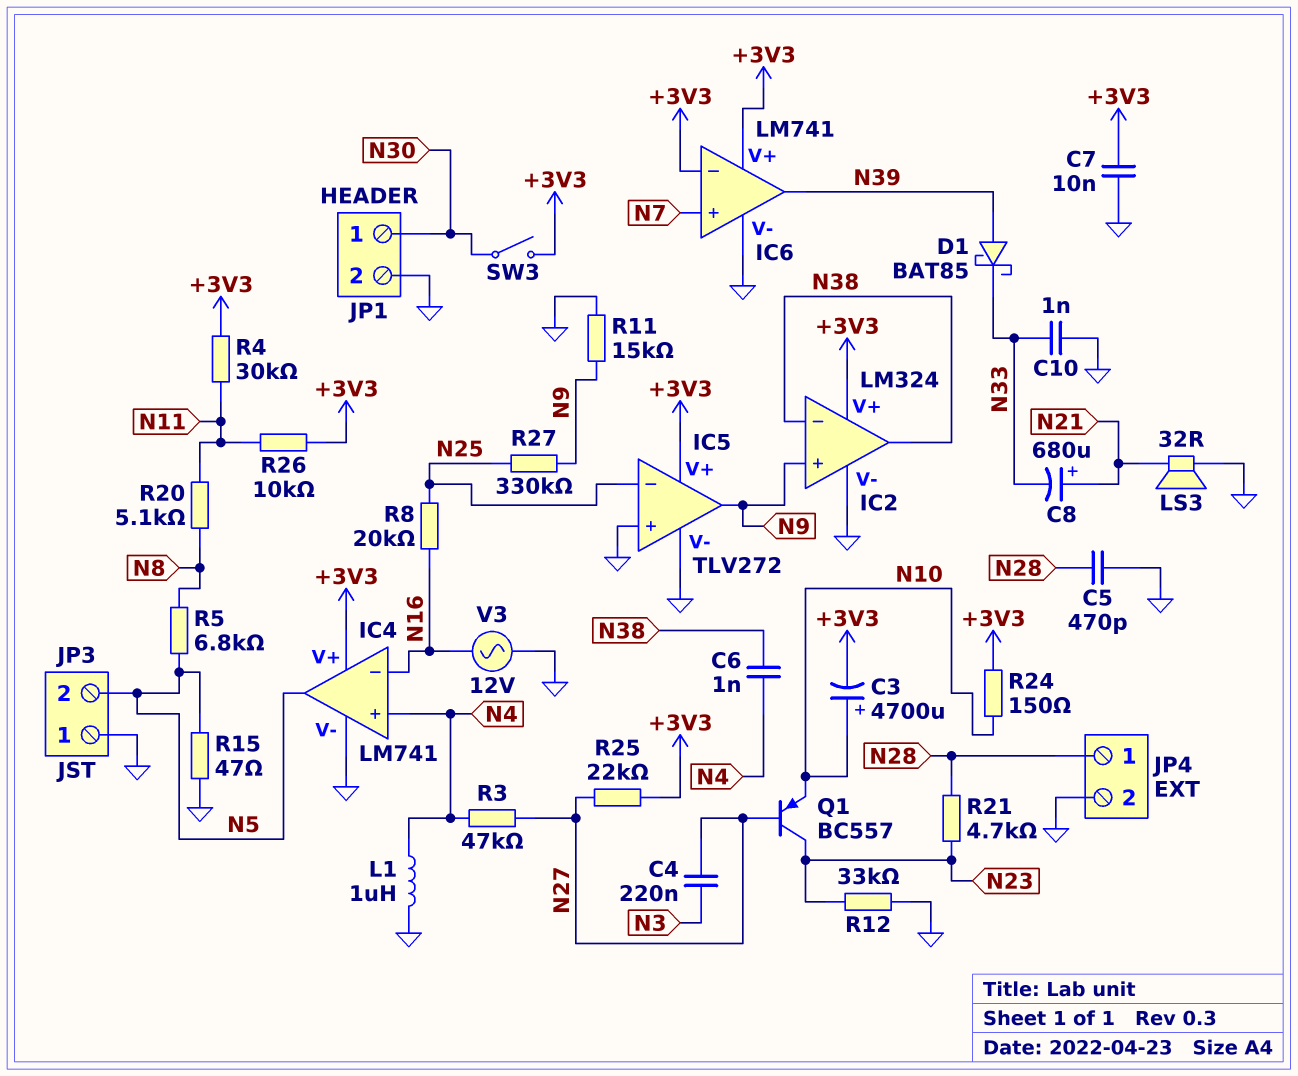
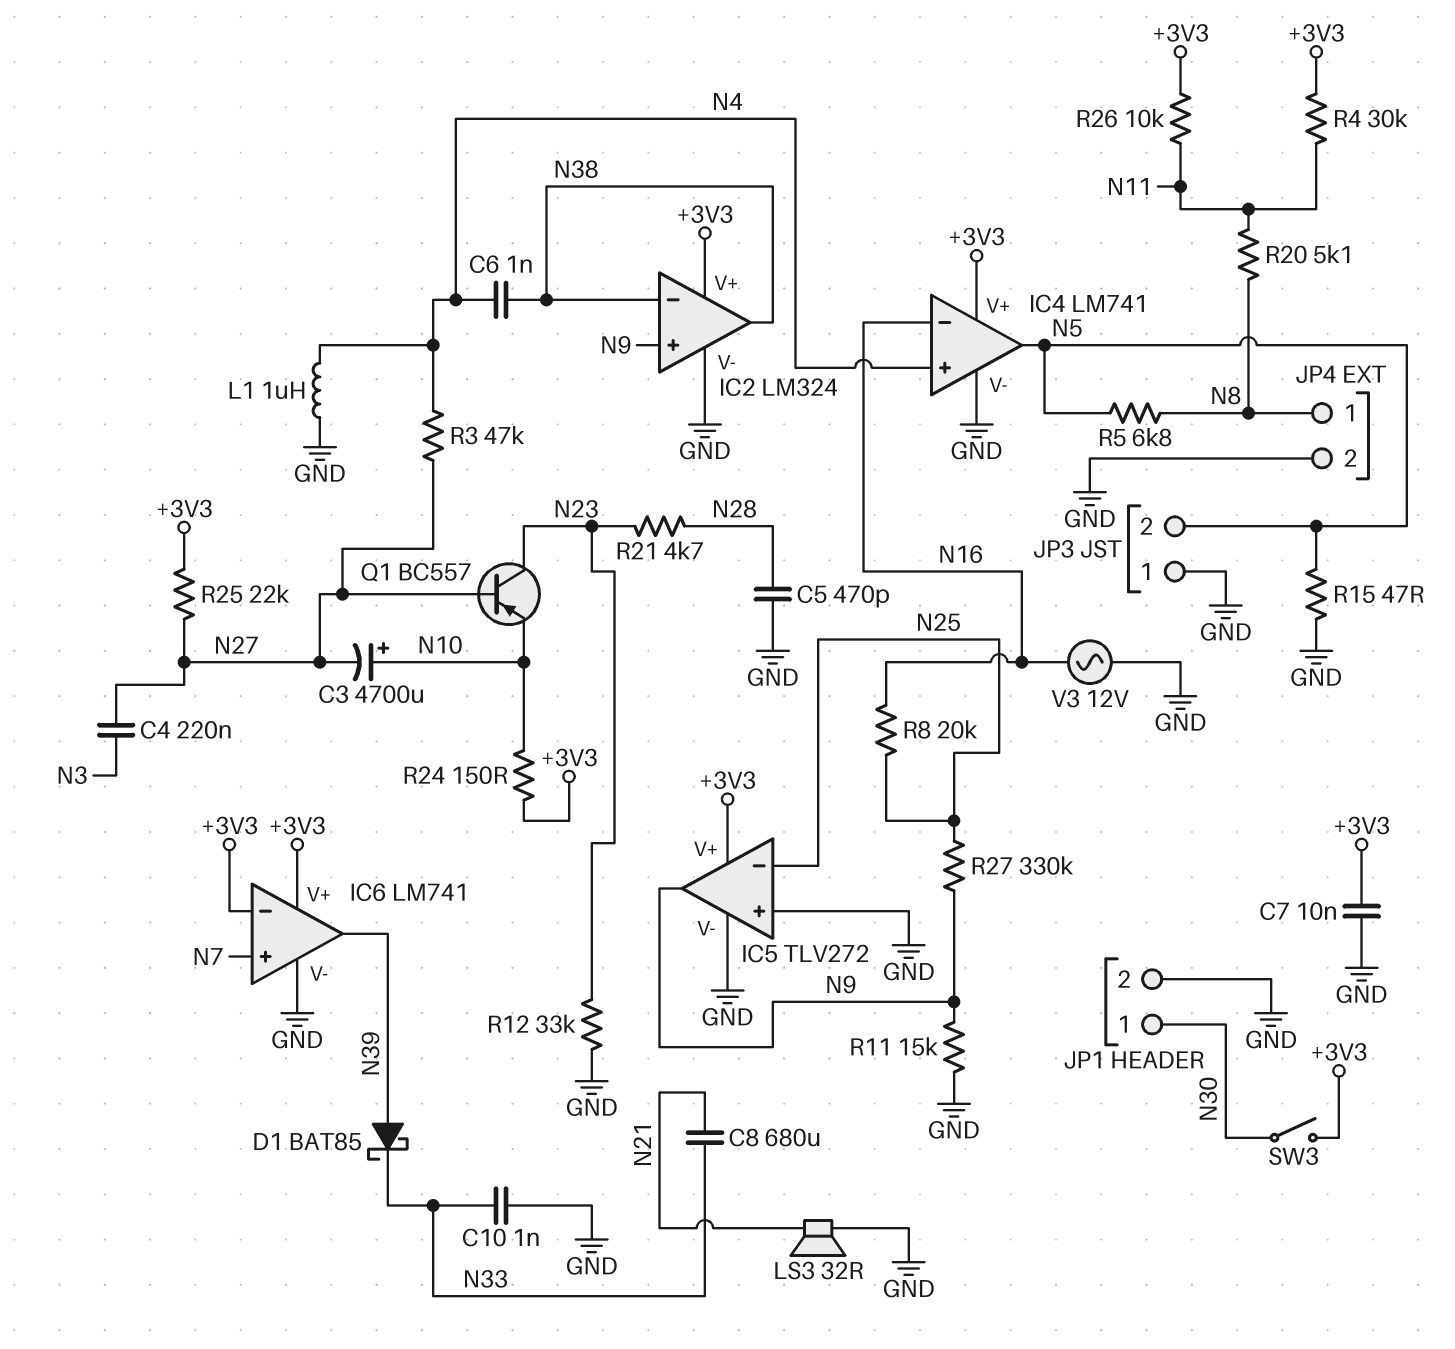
C3: 4700uF (plus N10, minus +3V3) -> 4700uF (plus N10, minus N27)
C8: 680uF (plus N21, minus N33) -> 680uF (N21, N33)
JP4 pin 1: N28 -> N8

